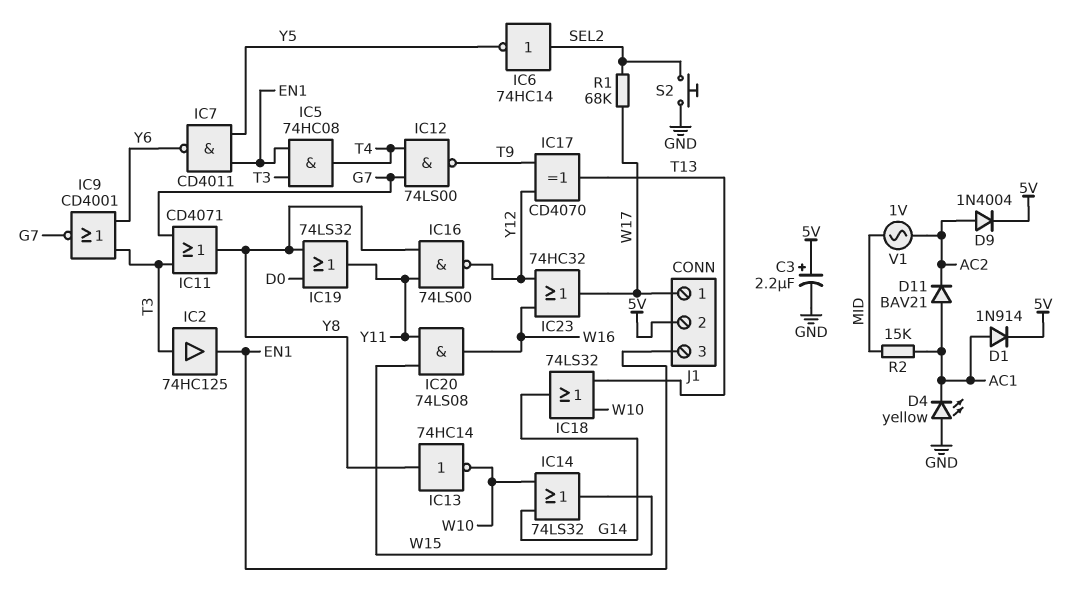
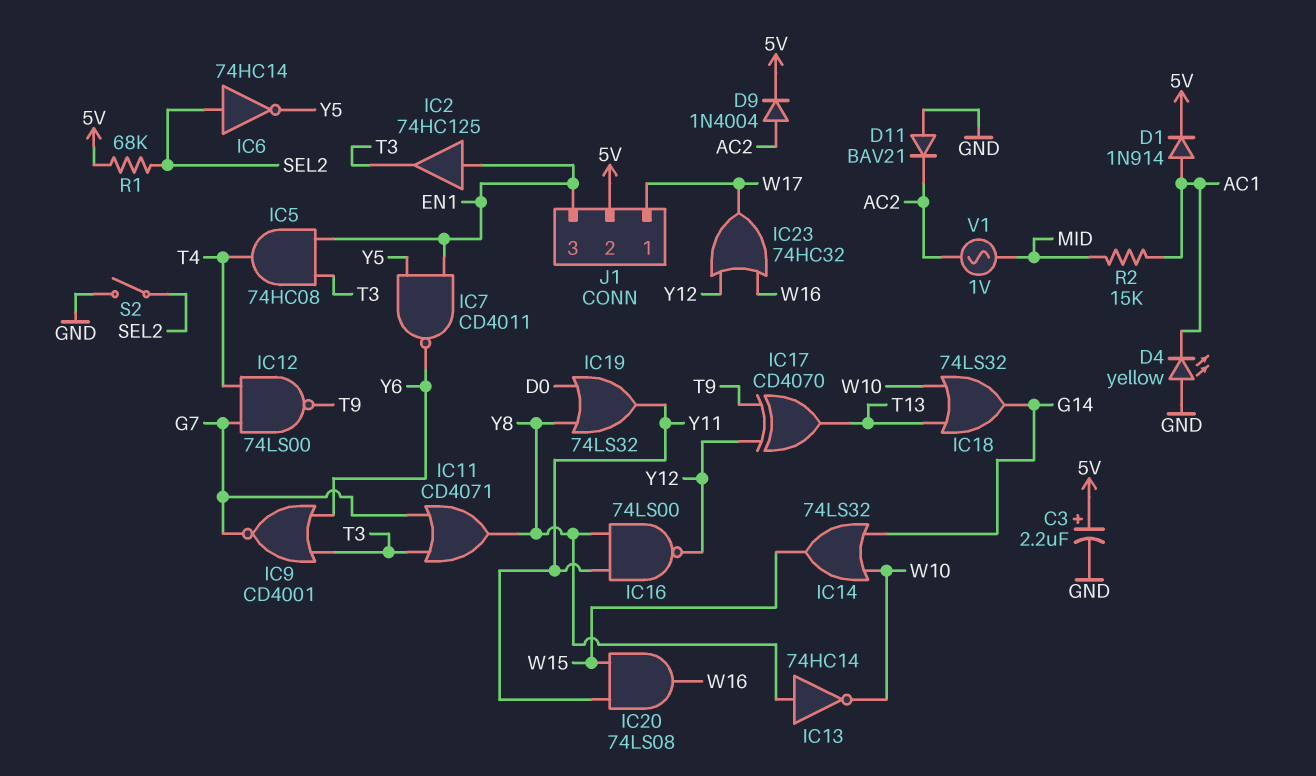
D11: diode BAV21 (A AC1, K AC2) -> diode BAV21 (A GND, K AC2)
IC2: buffer 74HC125 (in T3, out EN1) -> buffer 74HC125 (in EN1, out T3)
R1: 68k (SEL2, W17) -> 68k (5V, SEL2)
S2: button (GND, SEL2) -> switch (GND, SEL2)

